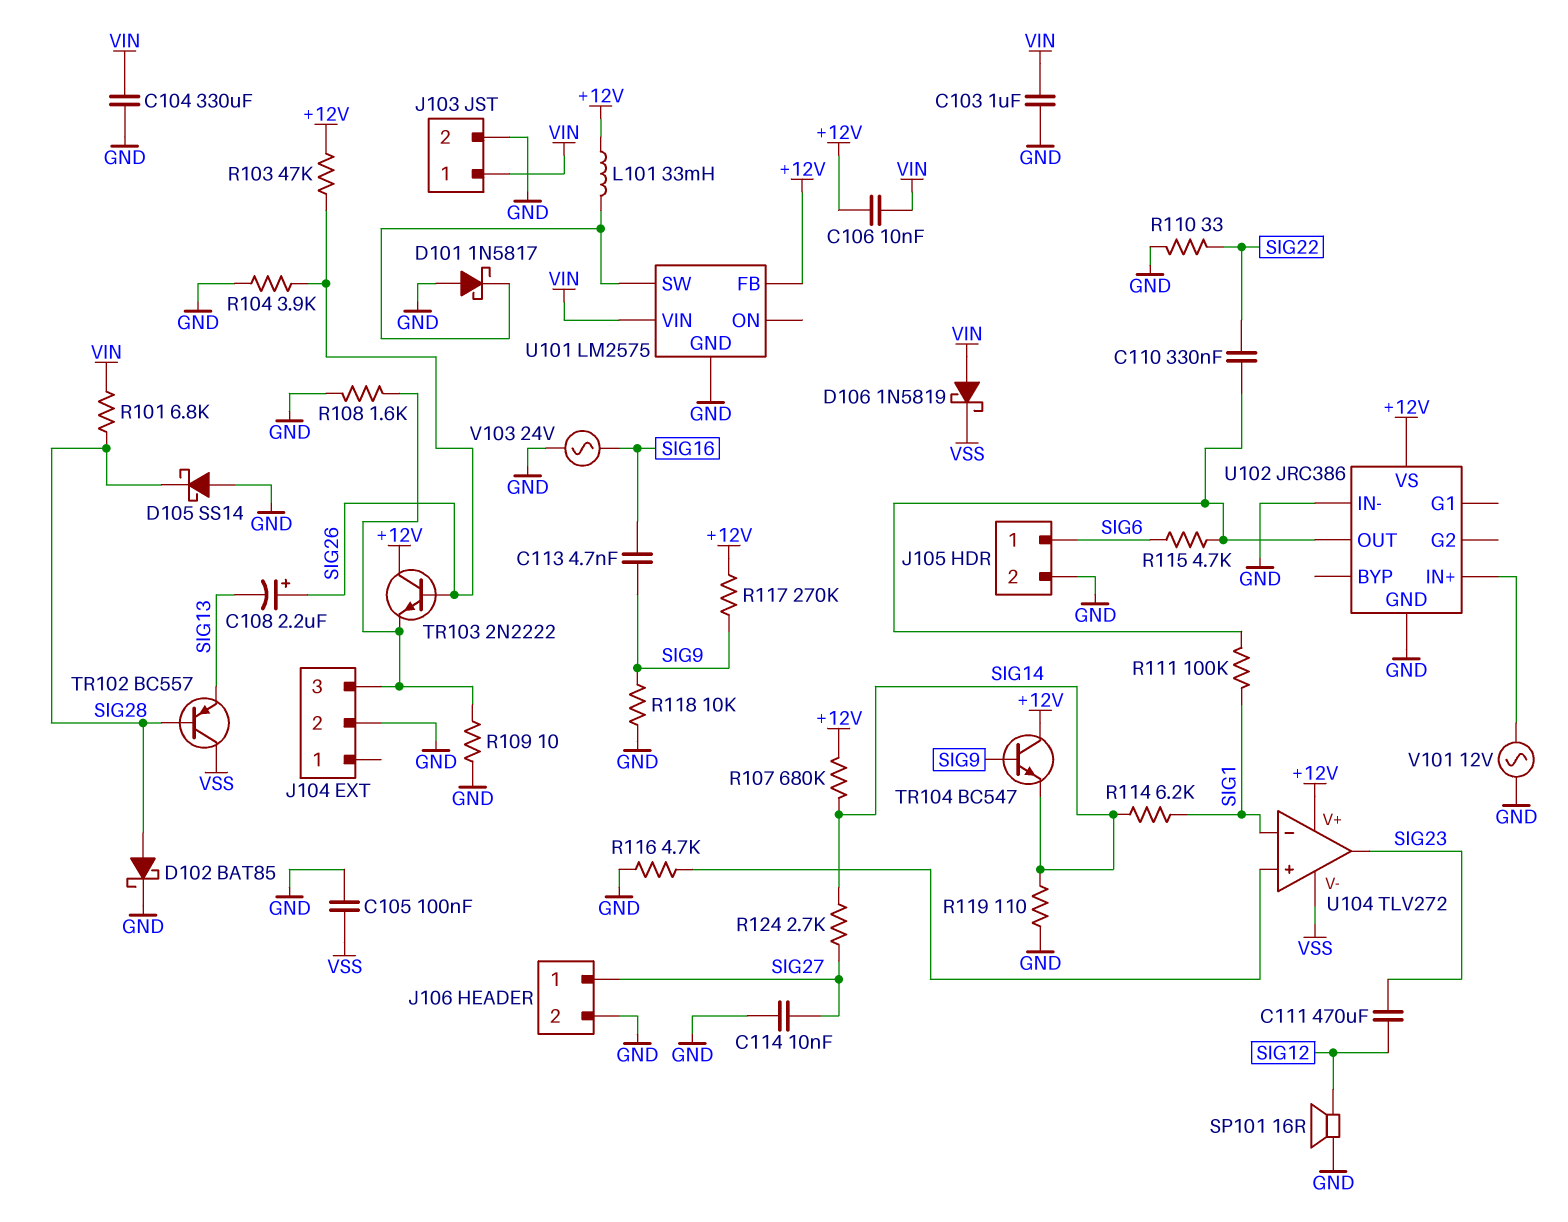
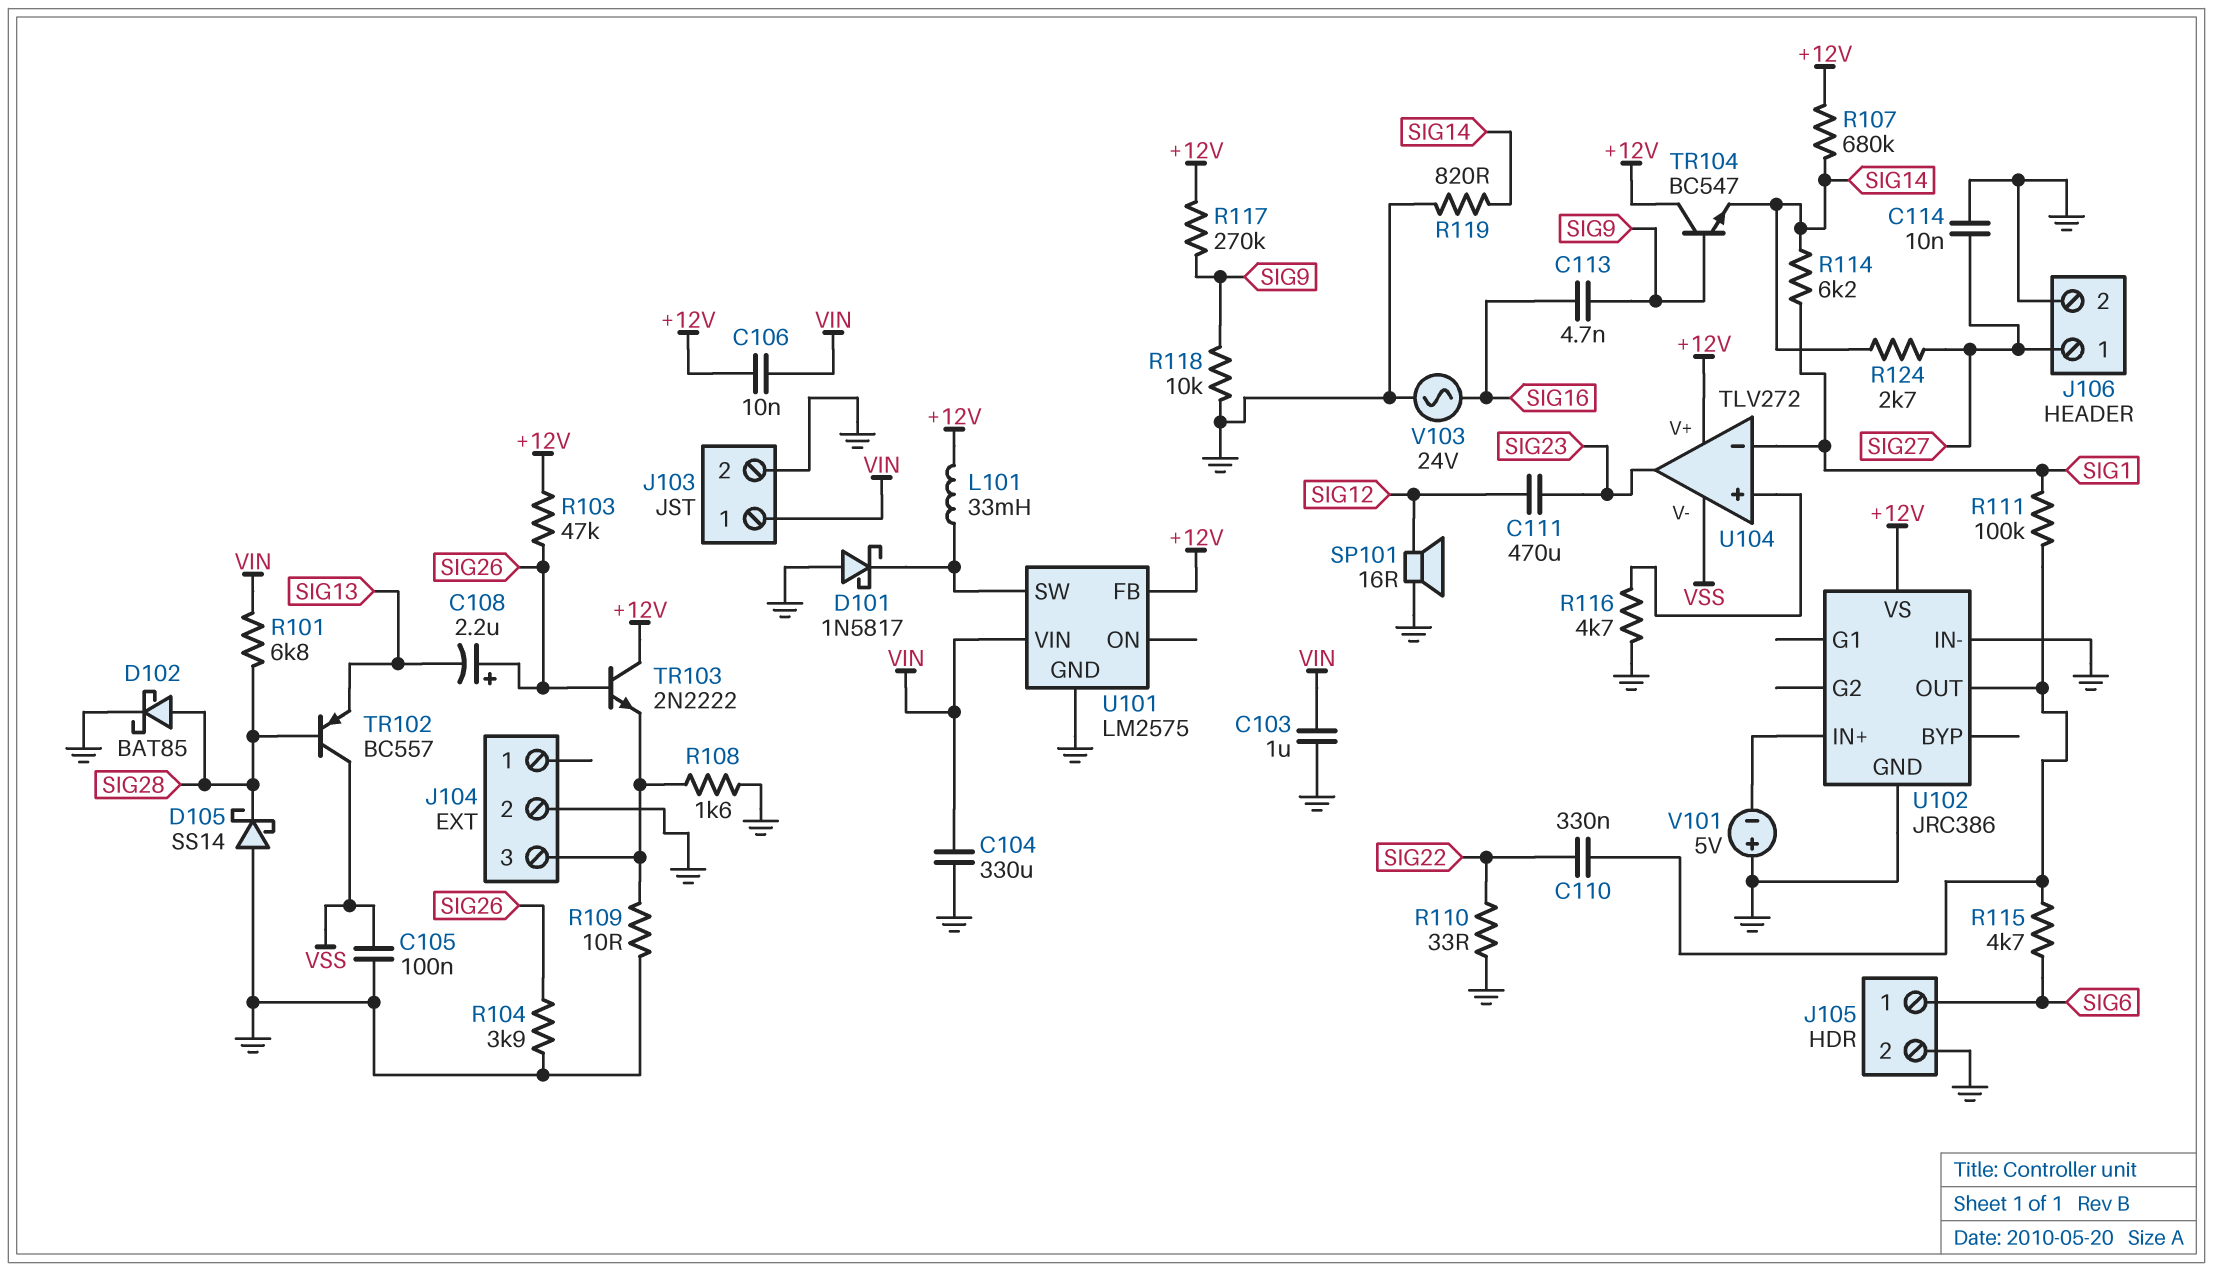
D106: schottky 1N5819 (A VIN, K VSS) -> none
R119: 110 (GND, SIG14) -> 820 (GND, SIG14)
V101: AC 12V (GND, U102/IN+) -> 5V (plus GND, minus U102/IN+)

